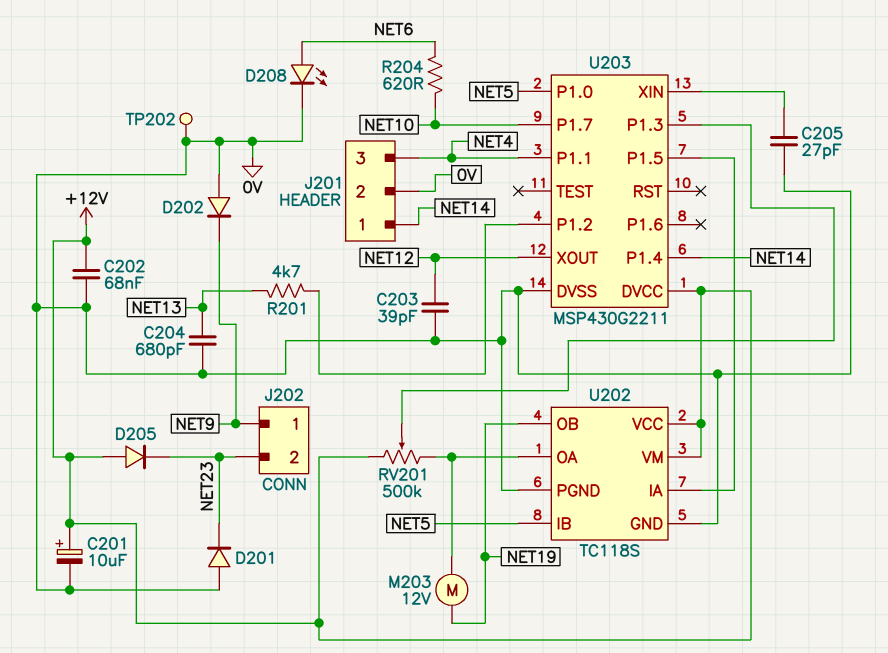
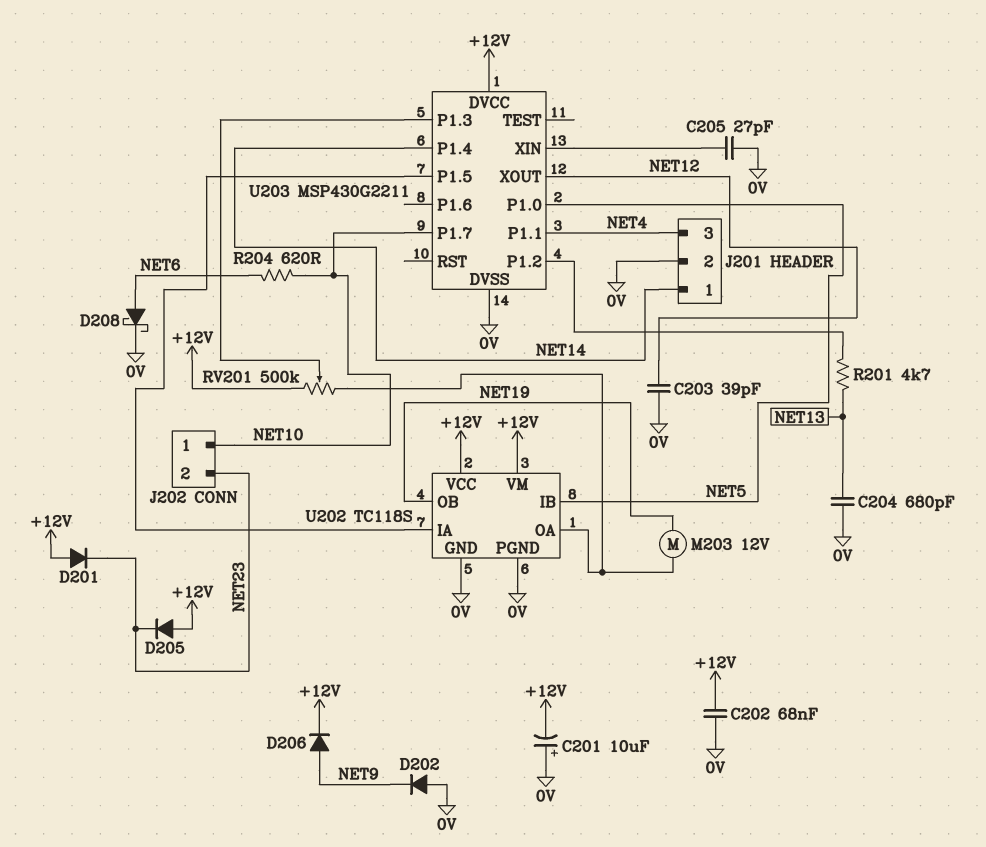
C201: 10uF (plus +12V, minus 0V) -> 10uF (plus 0V, minus +12V)
D201: diode (A 0V, K NET23) -> diode (A +12V, K NET23)
D206: none -> diode (A NET9, K +12V)
D208: LED (A NET6, K 0V) -> schottky (A NET6, K 0V)
J202 pin 1: NET9 -> NET10
TP202: test point (0V) -> none

